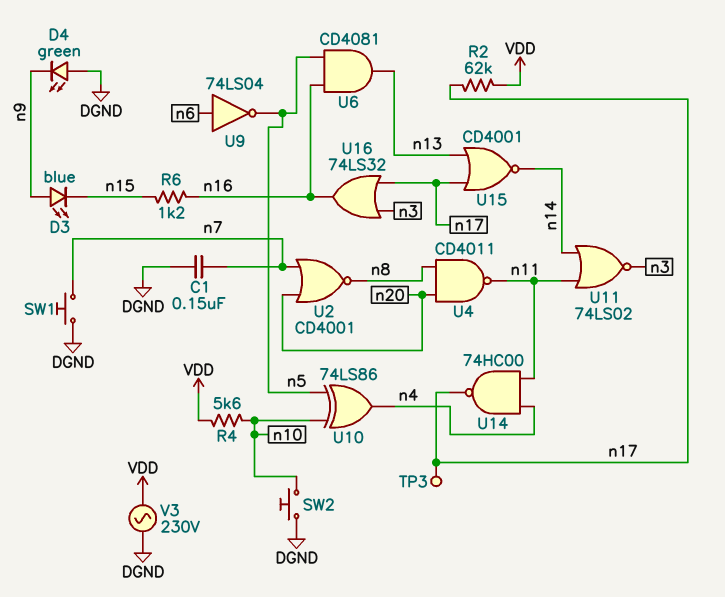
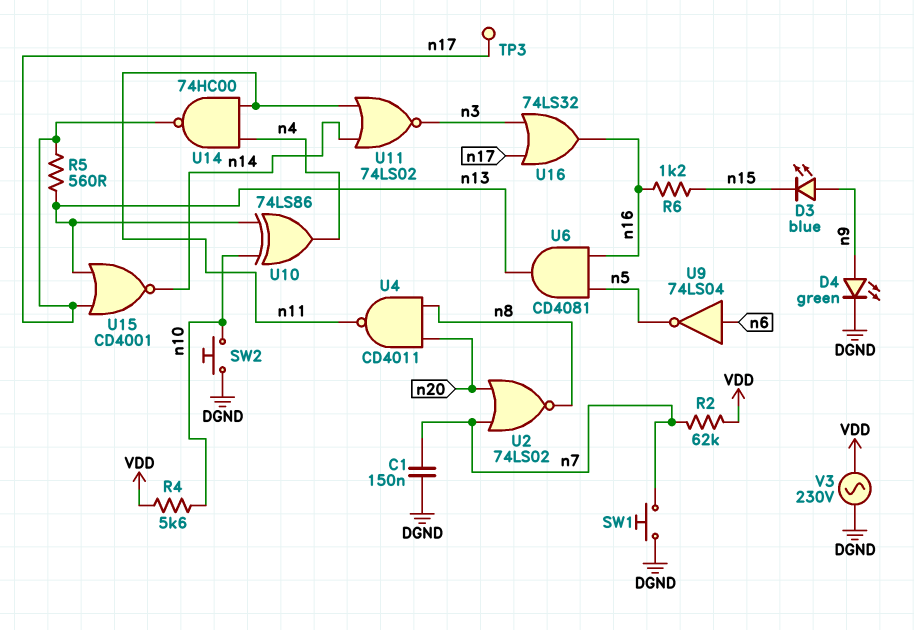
D4: LED green (A DGND, K n9) -> LED green (A n9, K DGND)
R2: 62k (VDD, n17) -> 62k (VDD, n7)
R5: none -> 560 (n13, n17)
U2: NOR CD4001 (in n7, in n20, out n8) -> NOR 74LS02 (in n7, in n20, out n8)
U10: XOR 74LS86 (in n5, in n10, out n4) -> XOR 74LS86 (in n10, in n13, out n4)

